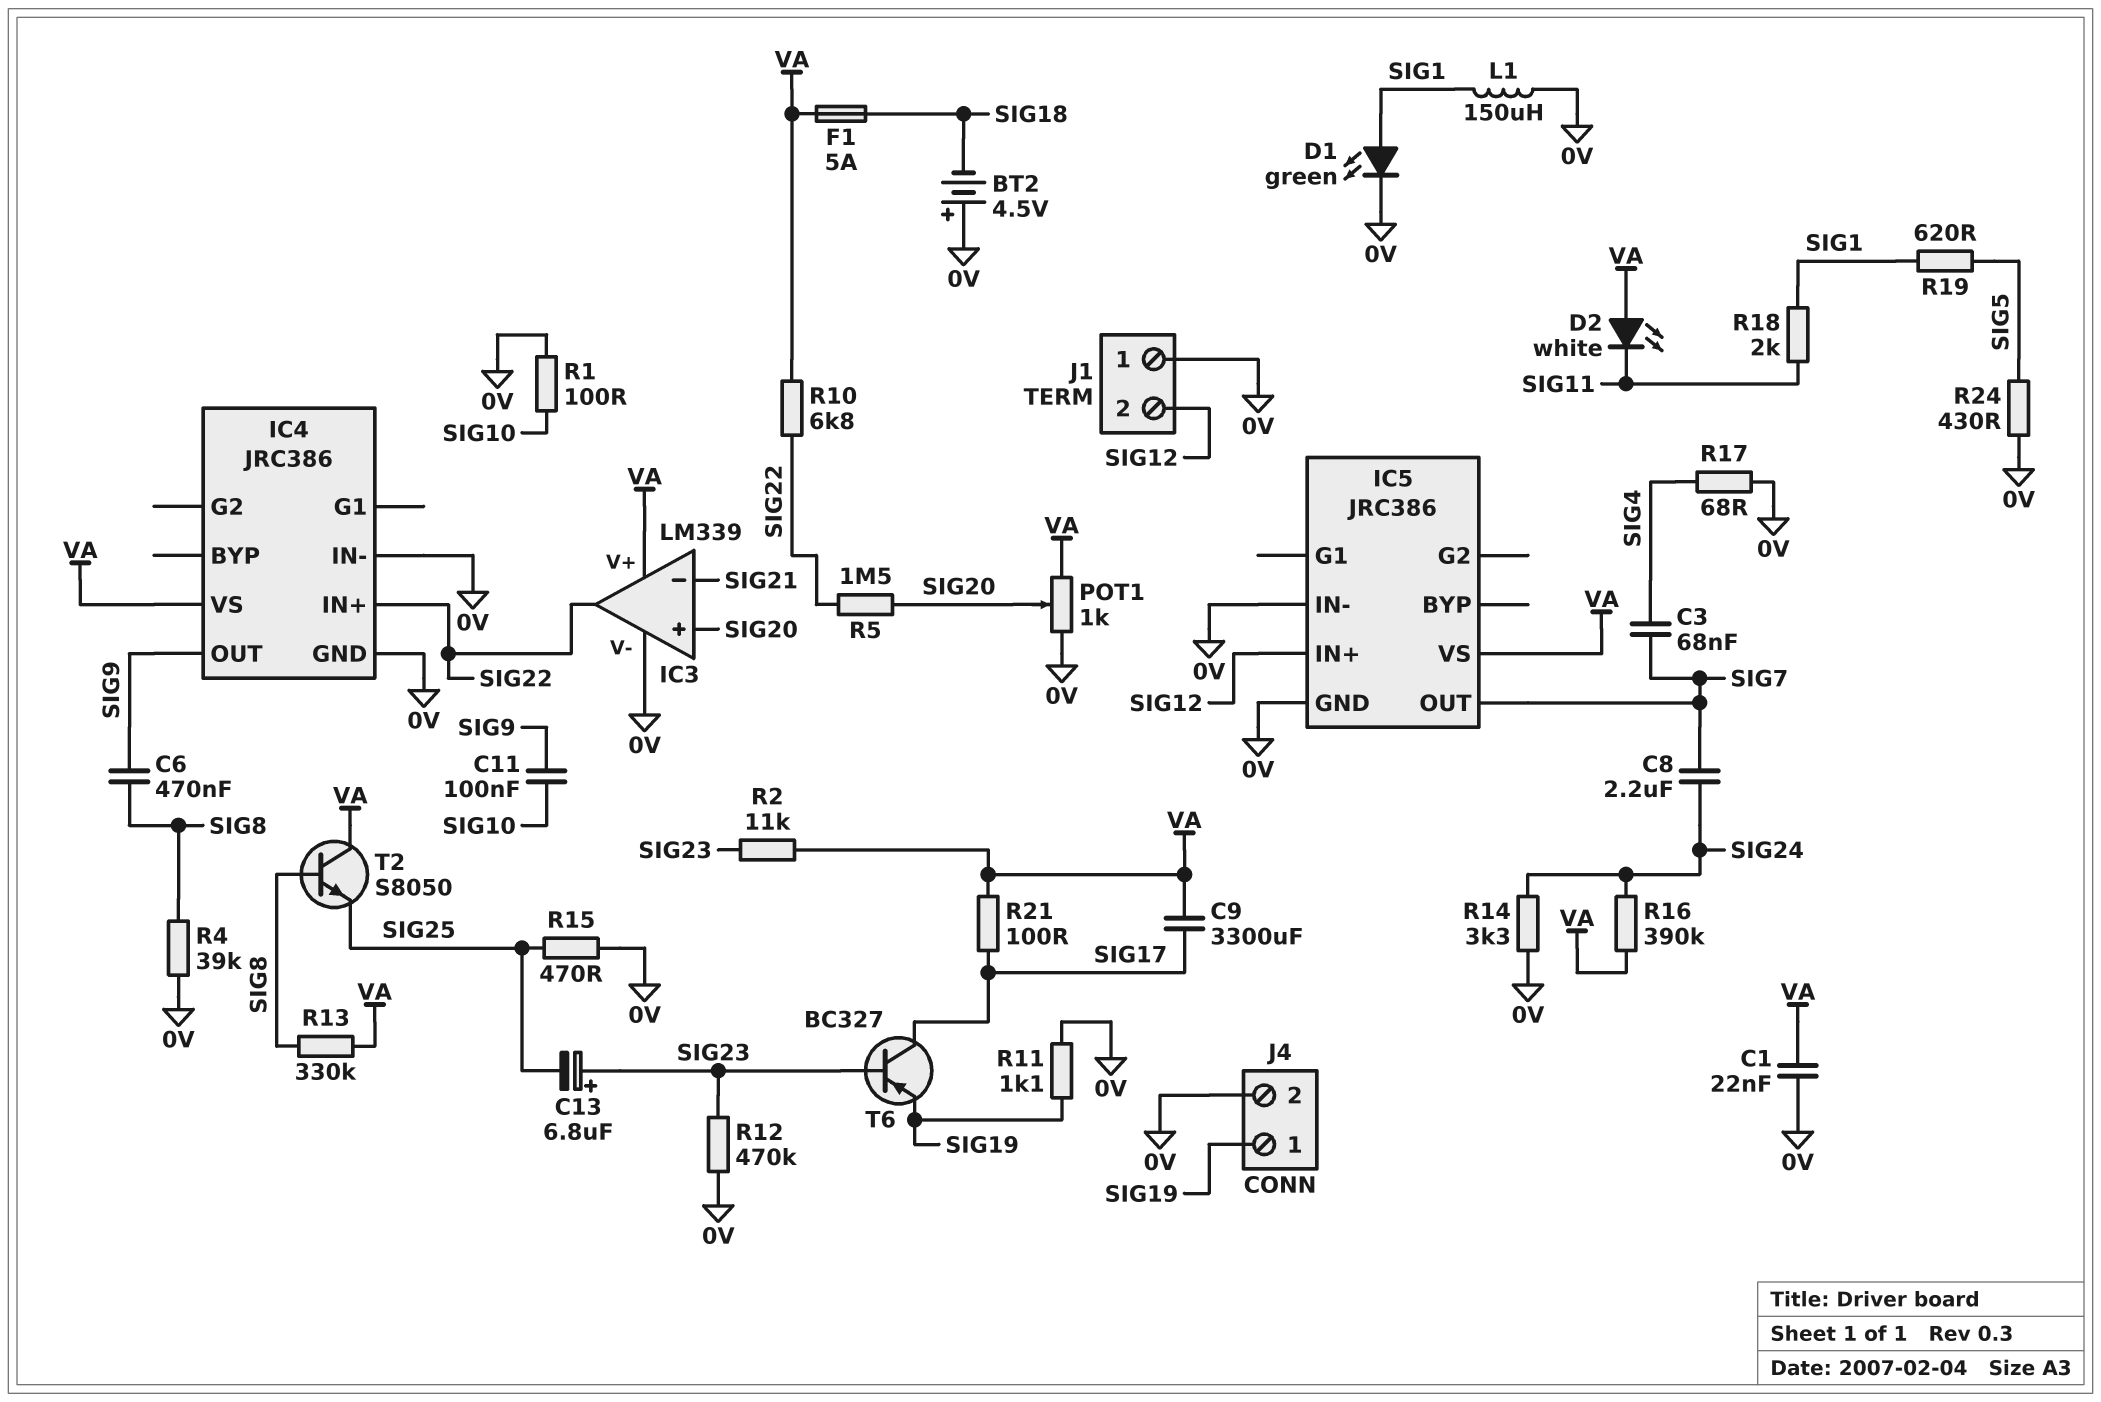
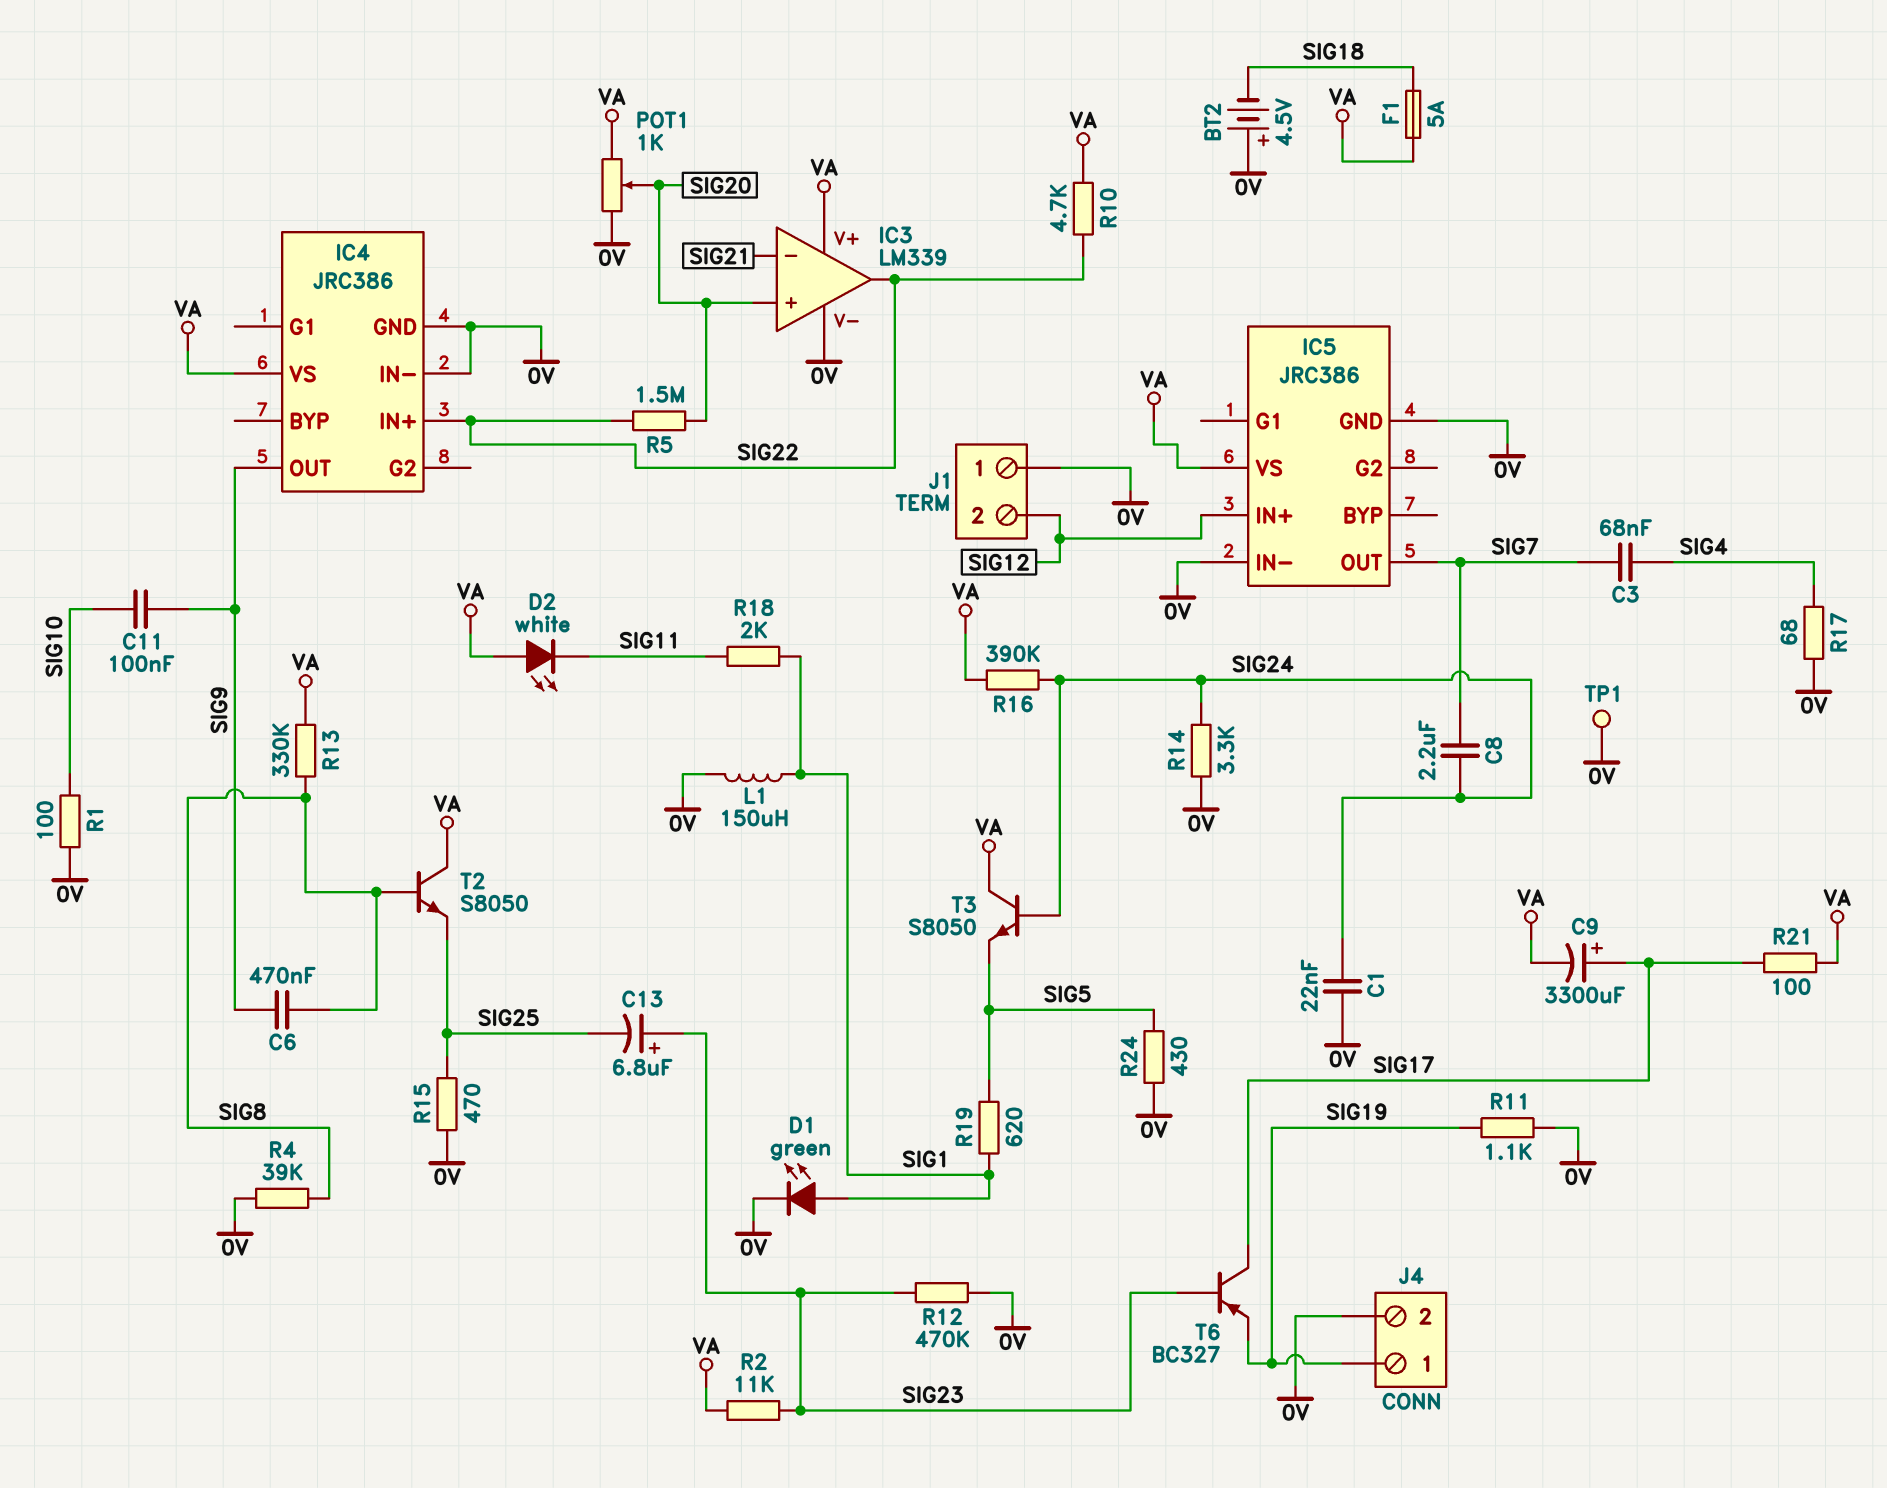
C1: 22nF (0V, VA) -> 22nF (0V, SIG24)
C9: 3300uF (SIG17, VA) -> 3300uF (plus SIG17, minus VA)
R10: 6.8k (SIG22, VA) -> 4.7k (SIG22, VA)
T3: none -> NPN S8050 (B SIG24, C VA, E SIG5)
TP1: none -> test point (0V)

